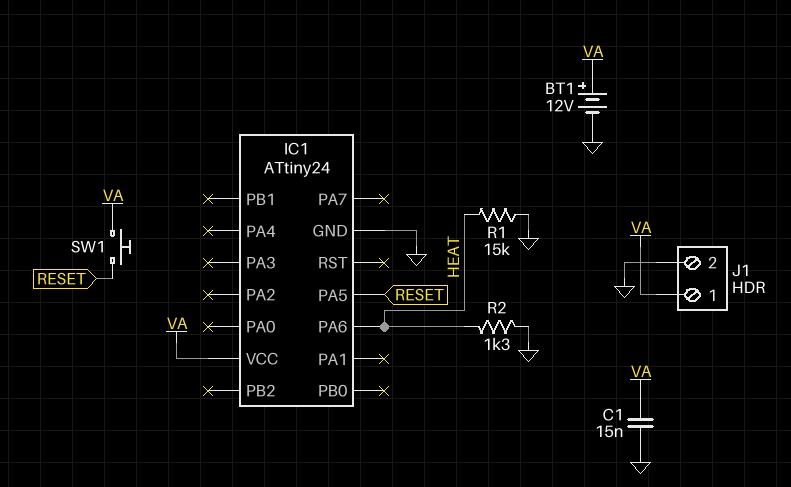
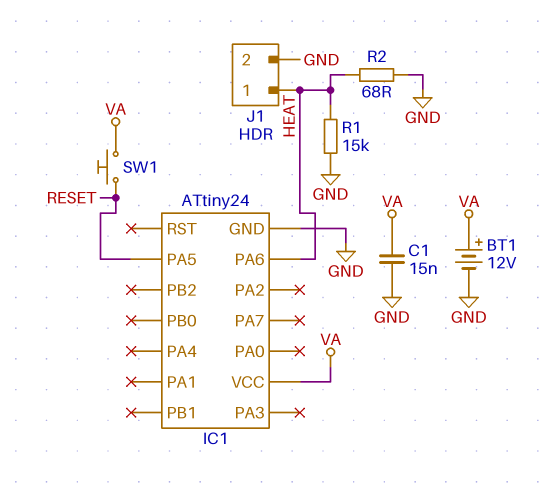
J1 pin 1: VA -> HEAT
R2: 1.3k (GND, HEAT) -> 68 (GND, HEAT)

